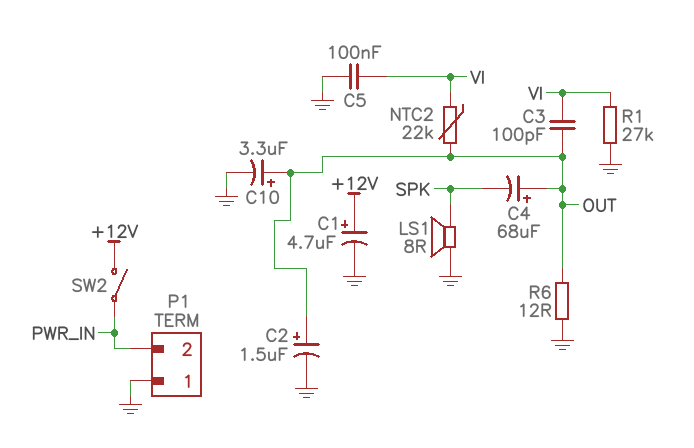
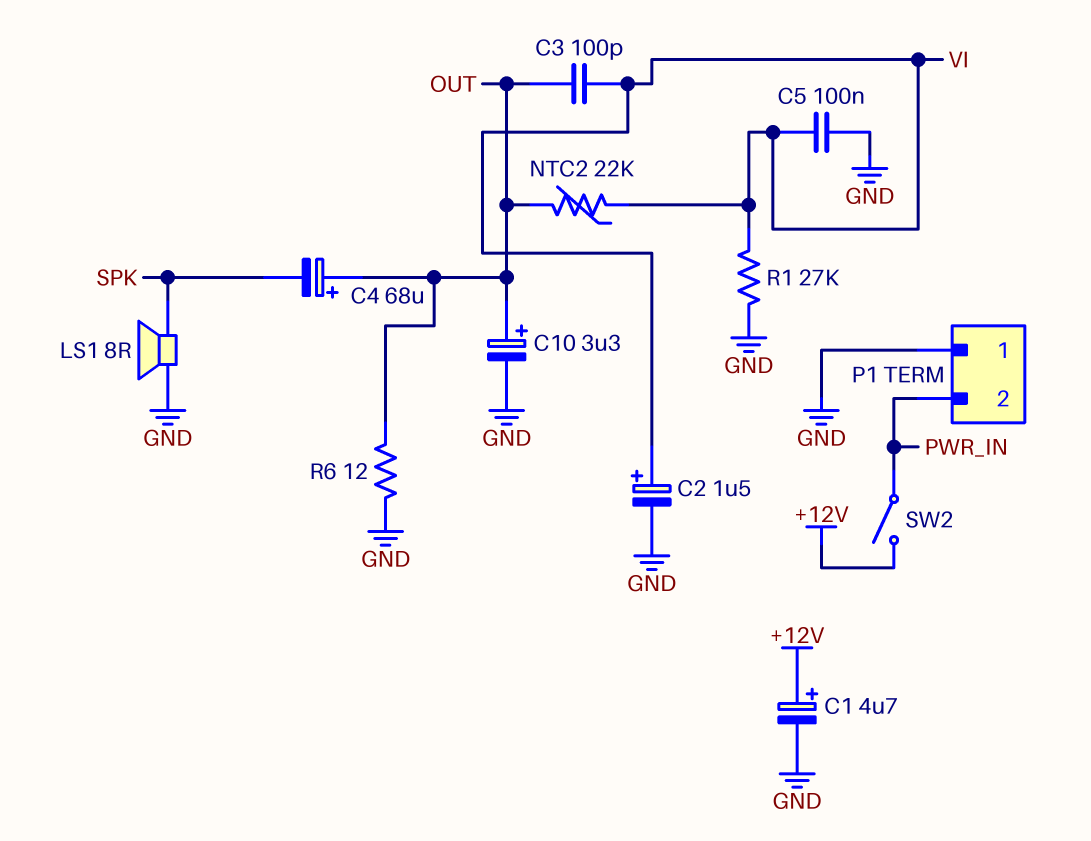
C2: 1.5uF (plus OUT, minus GND) -> 1.5uF (plus VI, minus GND)

